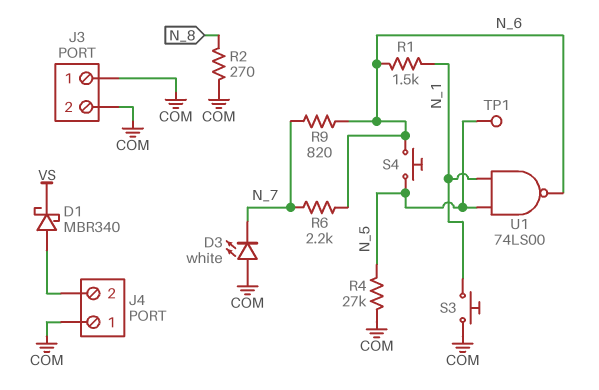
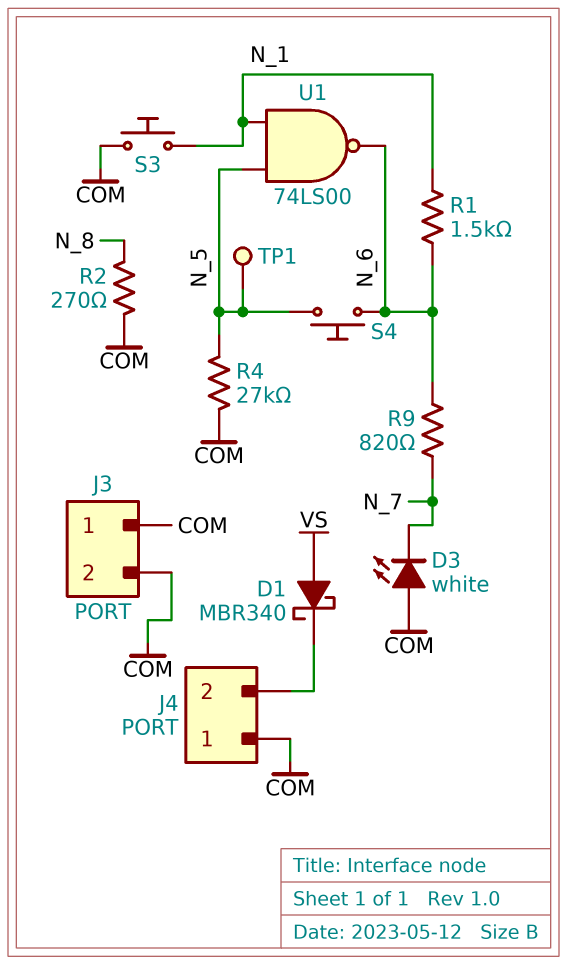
D1: schottky MBR340 (A J4/2, K VS) -> schottky MBR340 (A VS, K J4/2)
R6: 2.2k (N_6, N_7) -> none

